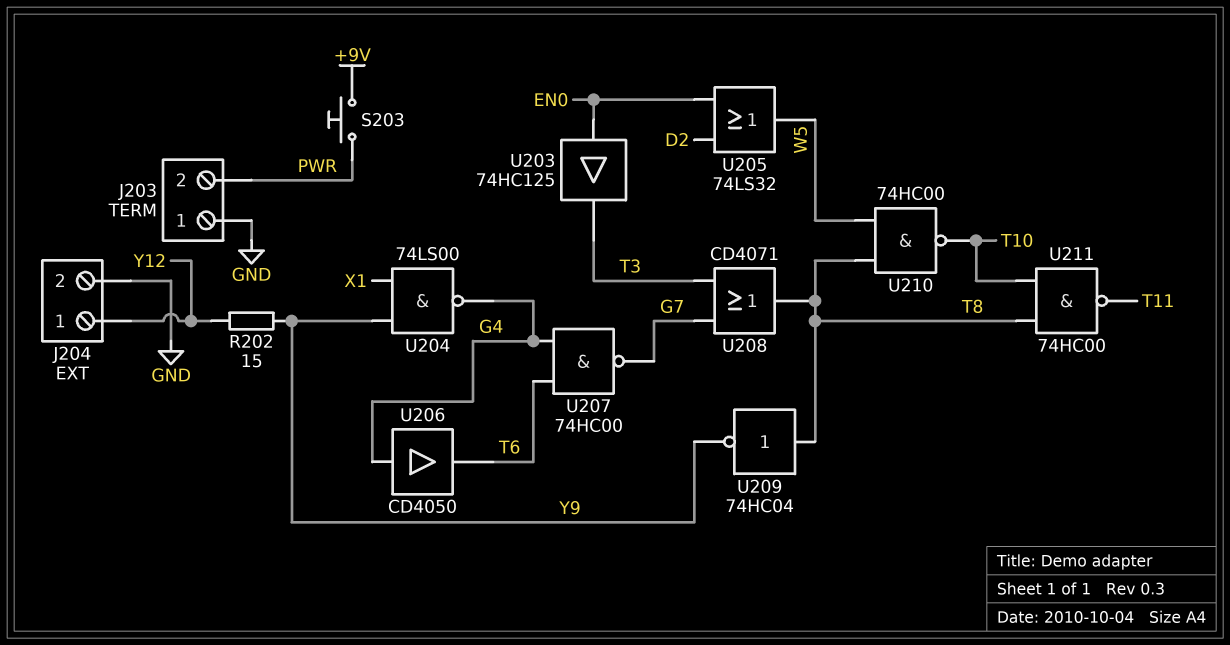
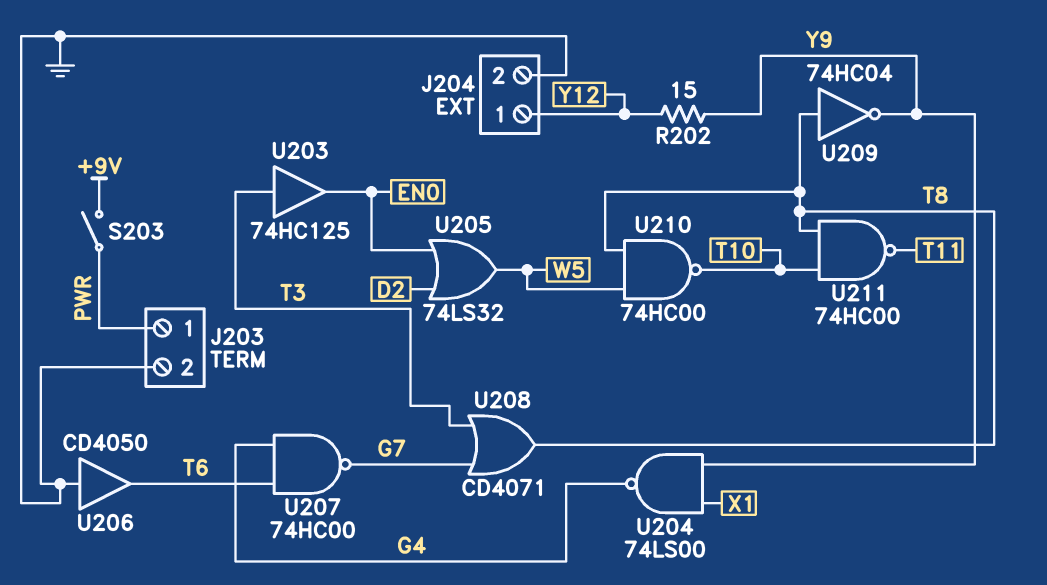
J203 pin 1: GND -> PWR
J203 pin 2: PWR -> GND
S203: button (+9V, PWR) -> switch (+9V, PWR)
U203: buffer 74HC125 (in EN0, out T3) -> buffer 74HC125 (in T3, out EN0)
U206: buffer CD4050 (in G4, out T6) -> buffer CD4050 (in GND, out T6)

